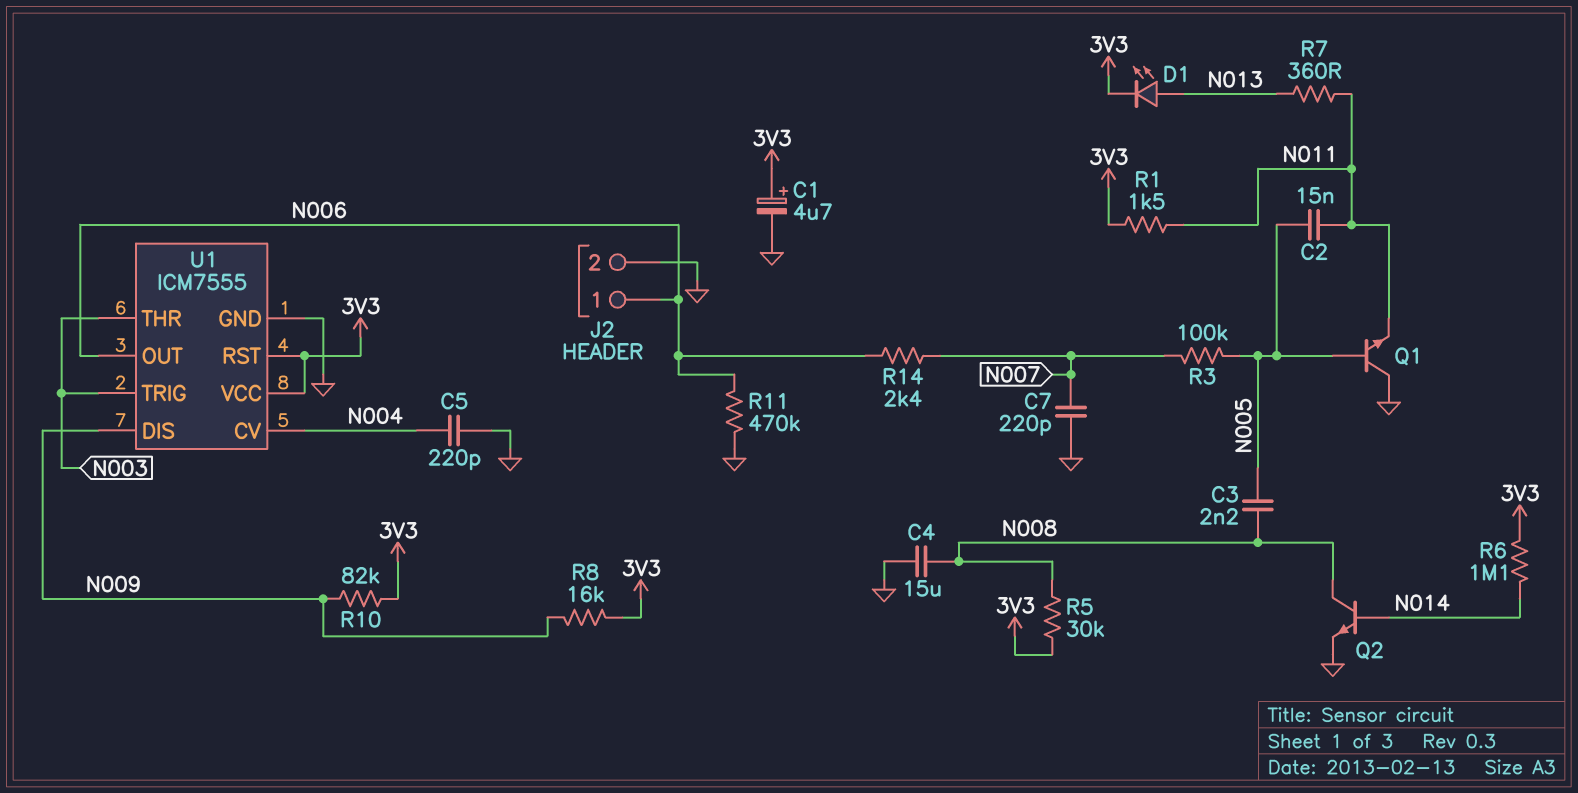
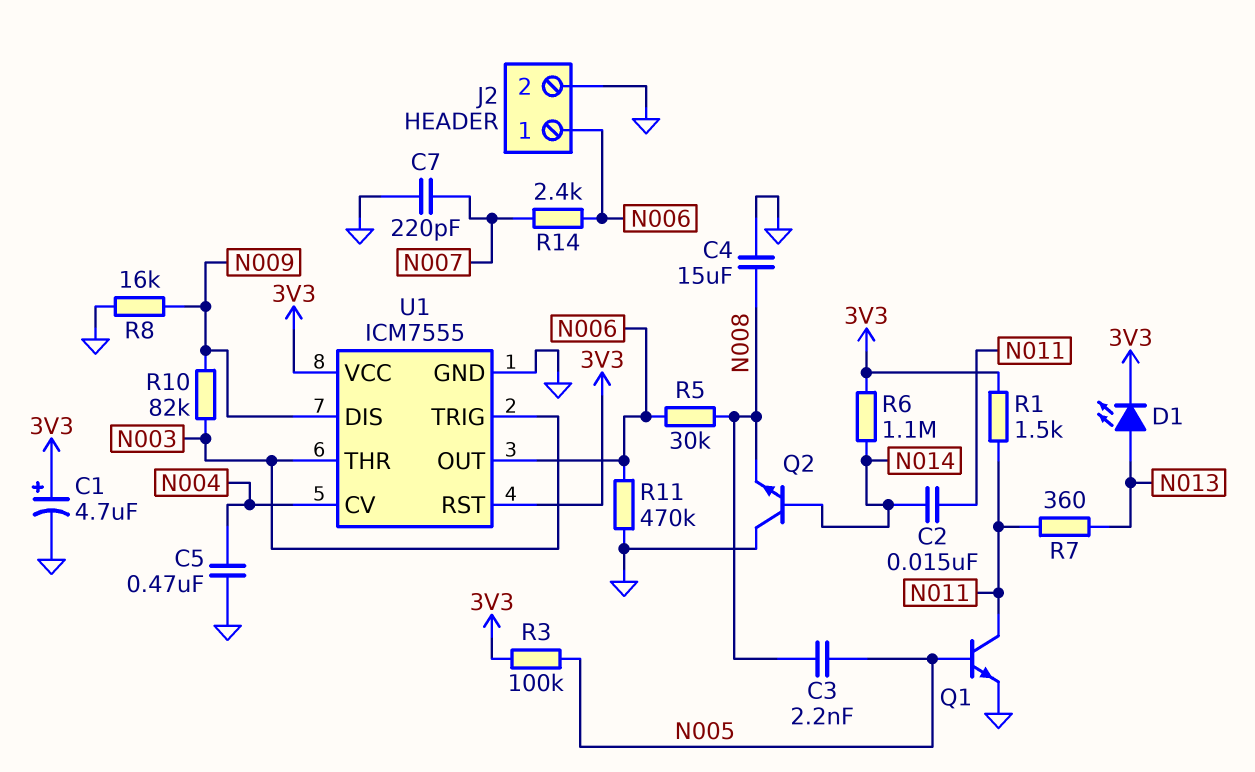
C2: 15nF (N005, N011) -> 15nF (N011, N014)
C5: 220pF (GND, N004) -> 470nF (GND, N004)
Q1: NPN (B N005, C GND, E N011) -> NPN (B N005, C N011, E GND)
Q2: NPN (B N014, C N008, E GND) -> NPN (B N014, C GND, E N008)
R3: 100k (N005, N007) -> 100k (3V3, N005)
R5: 30k (3V3, N008) -> 30k (N006, N008)
R8: 16k (3V3, N009) -> 16k (GND, N009)
R10: 82k (3V3, N009) -> 82k (N003, N009)

